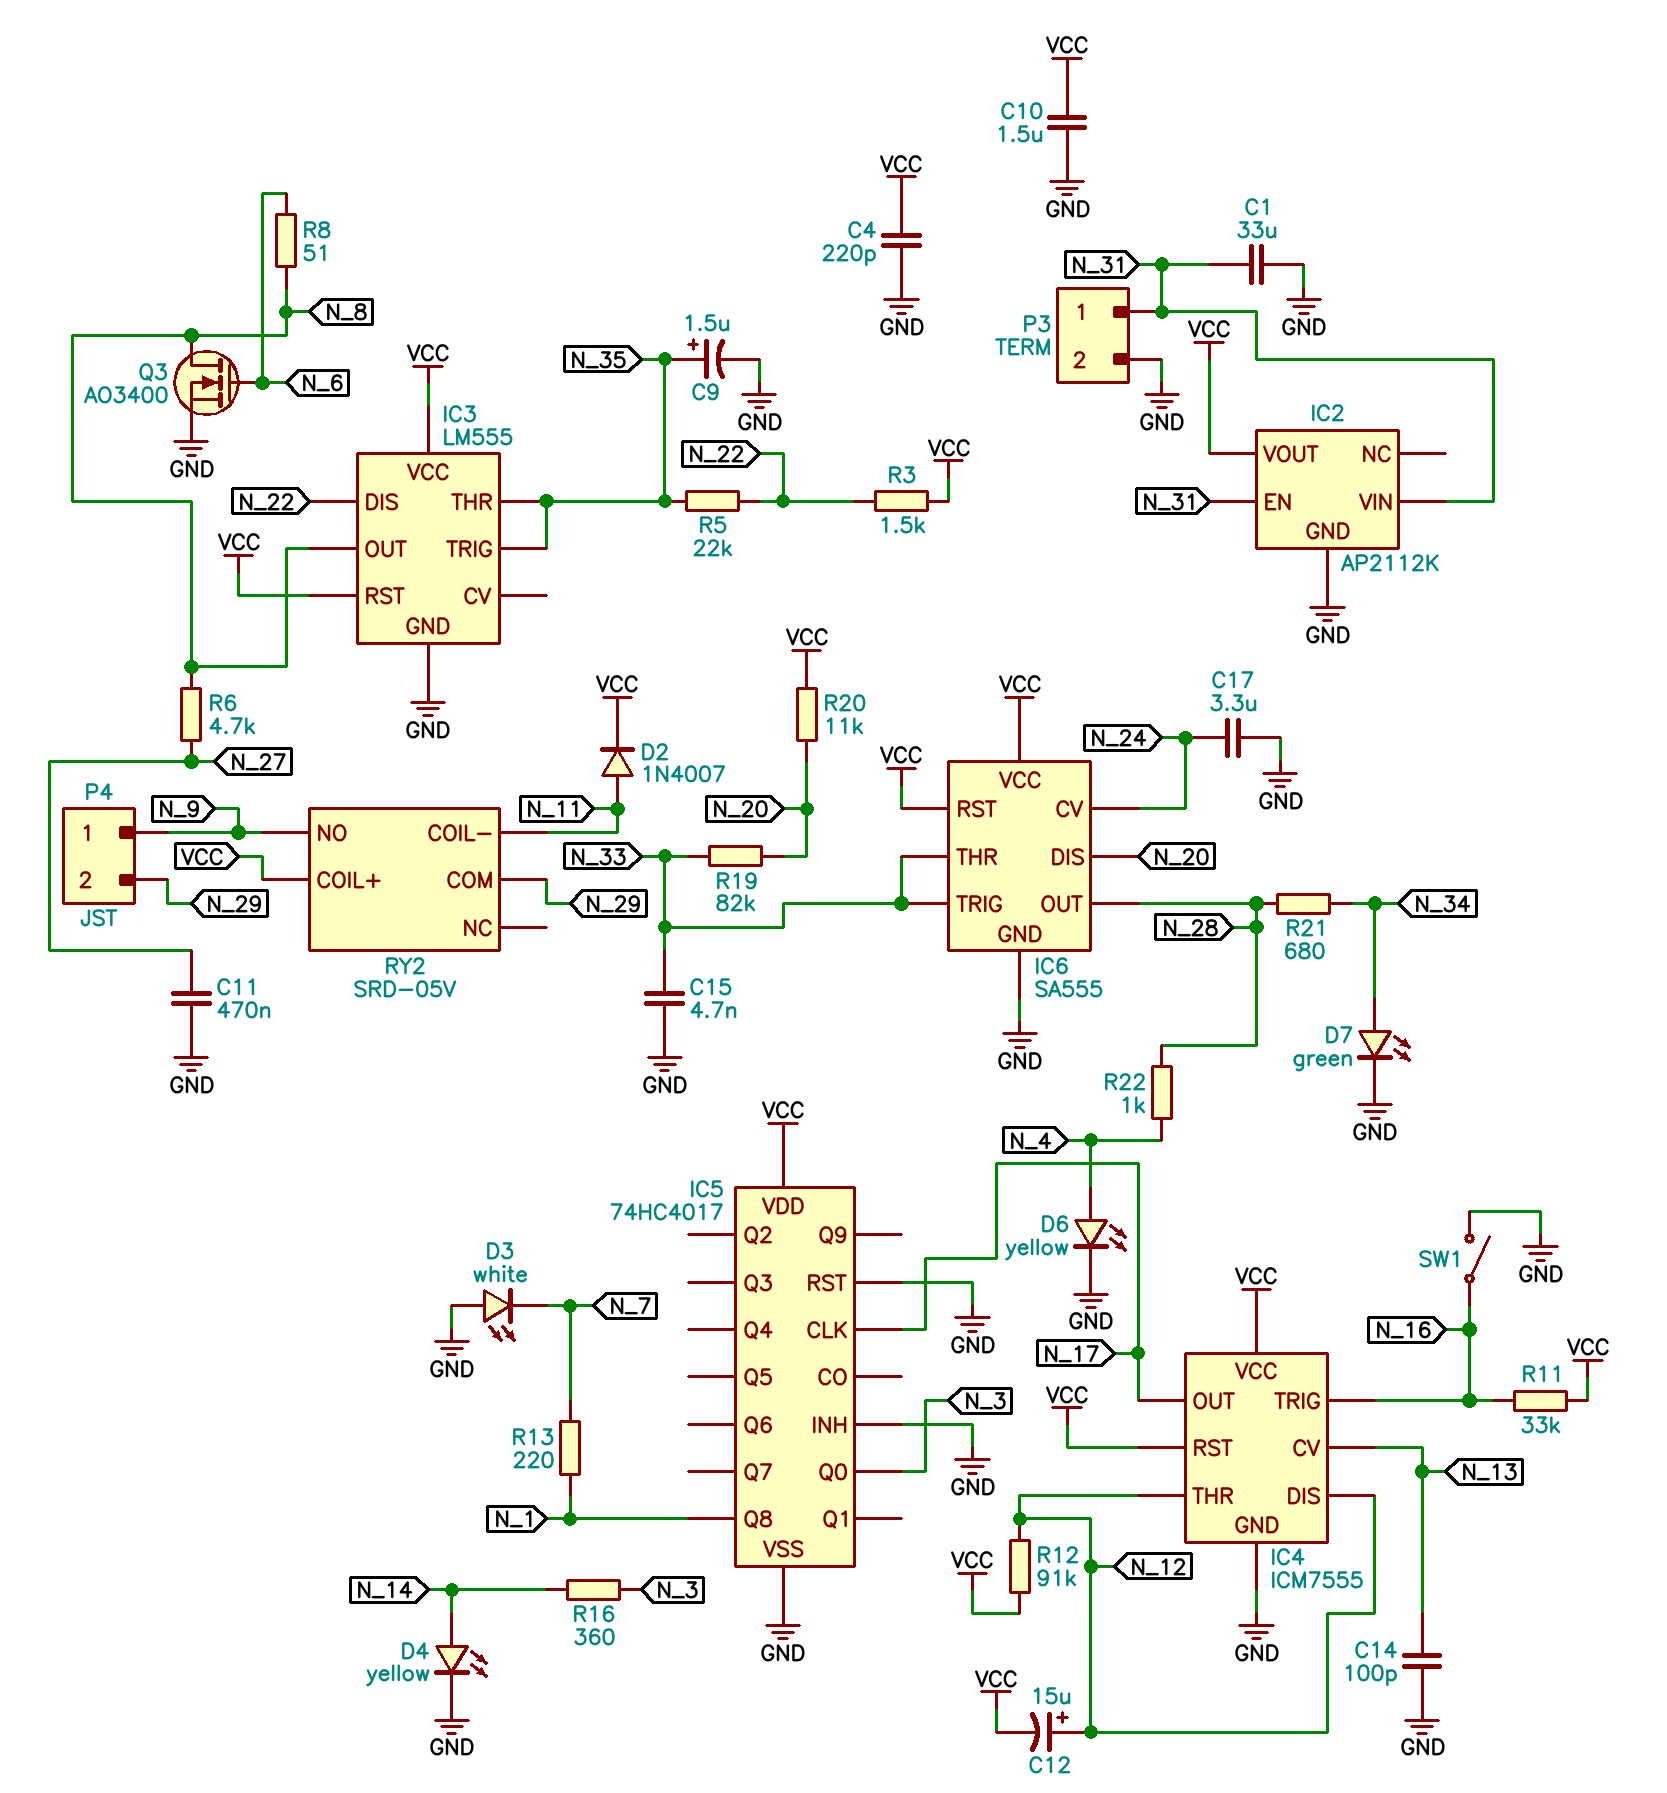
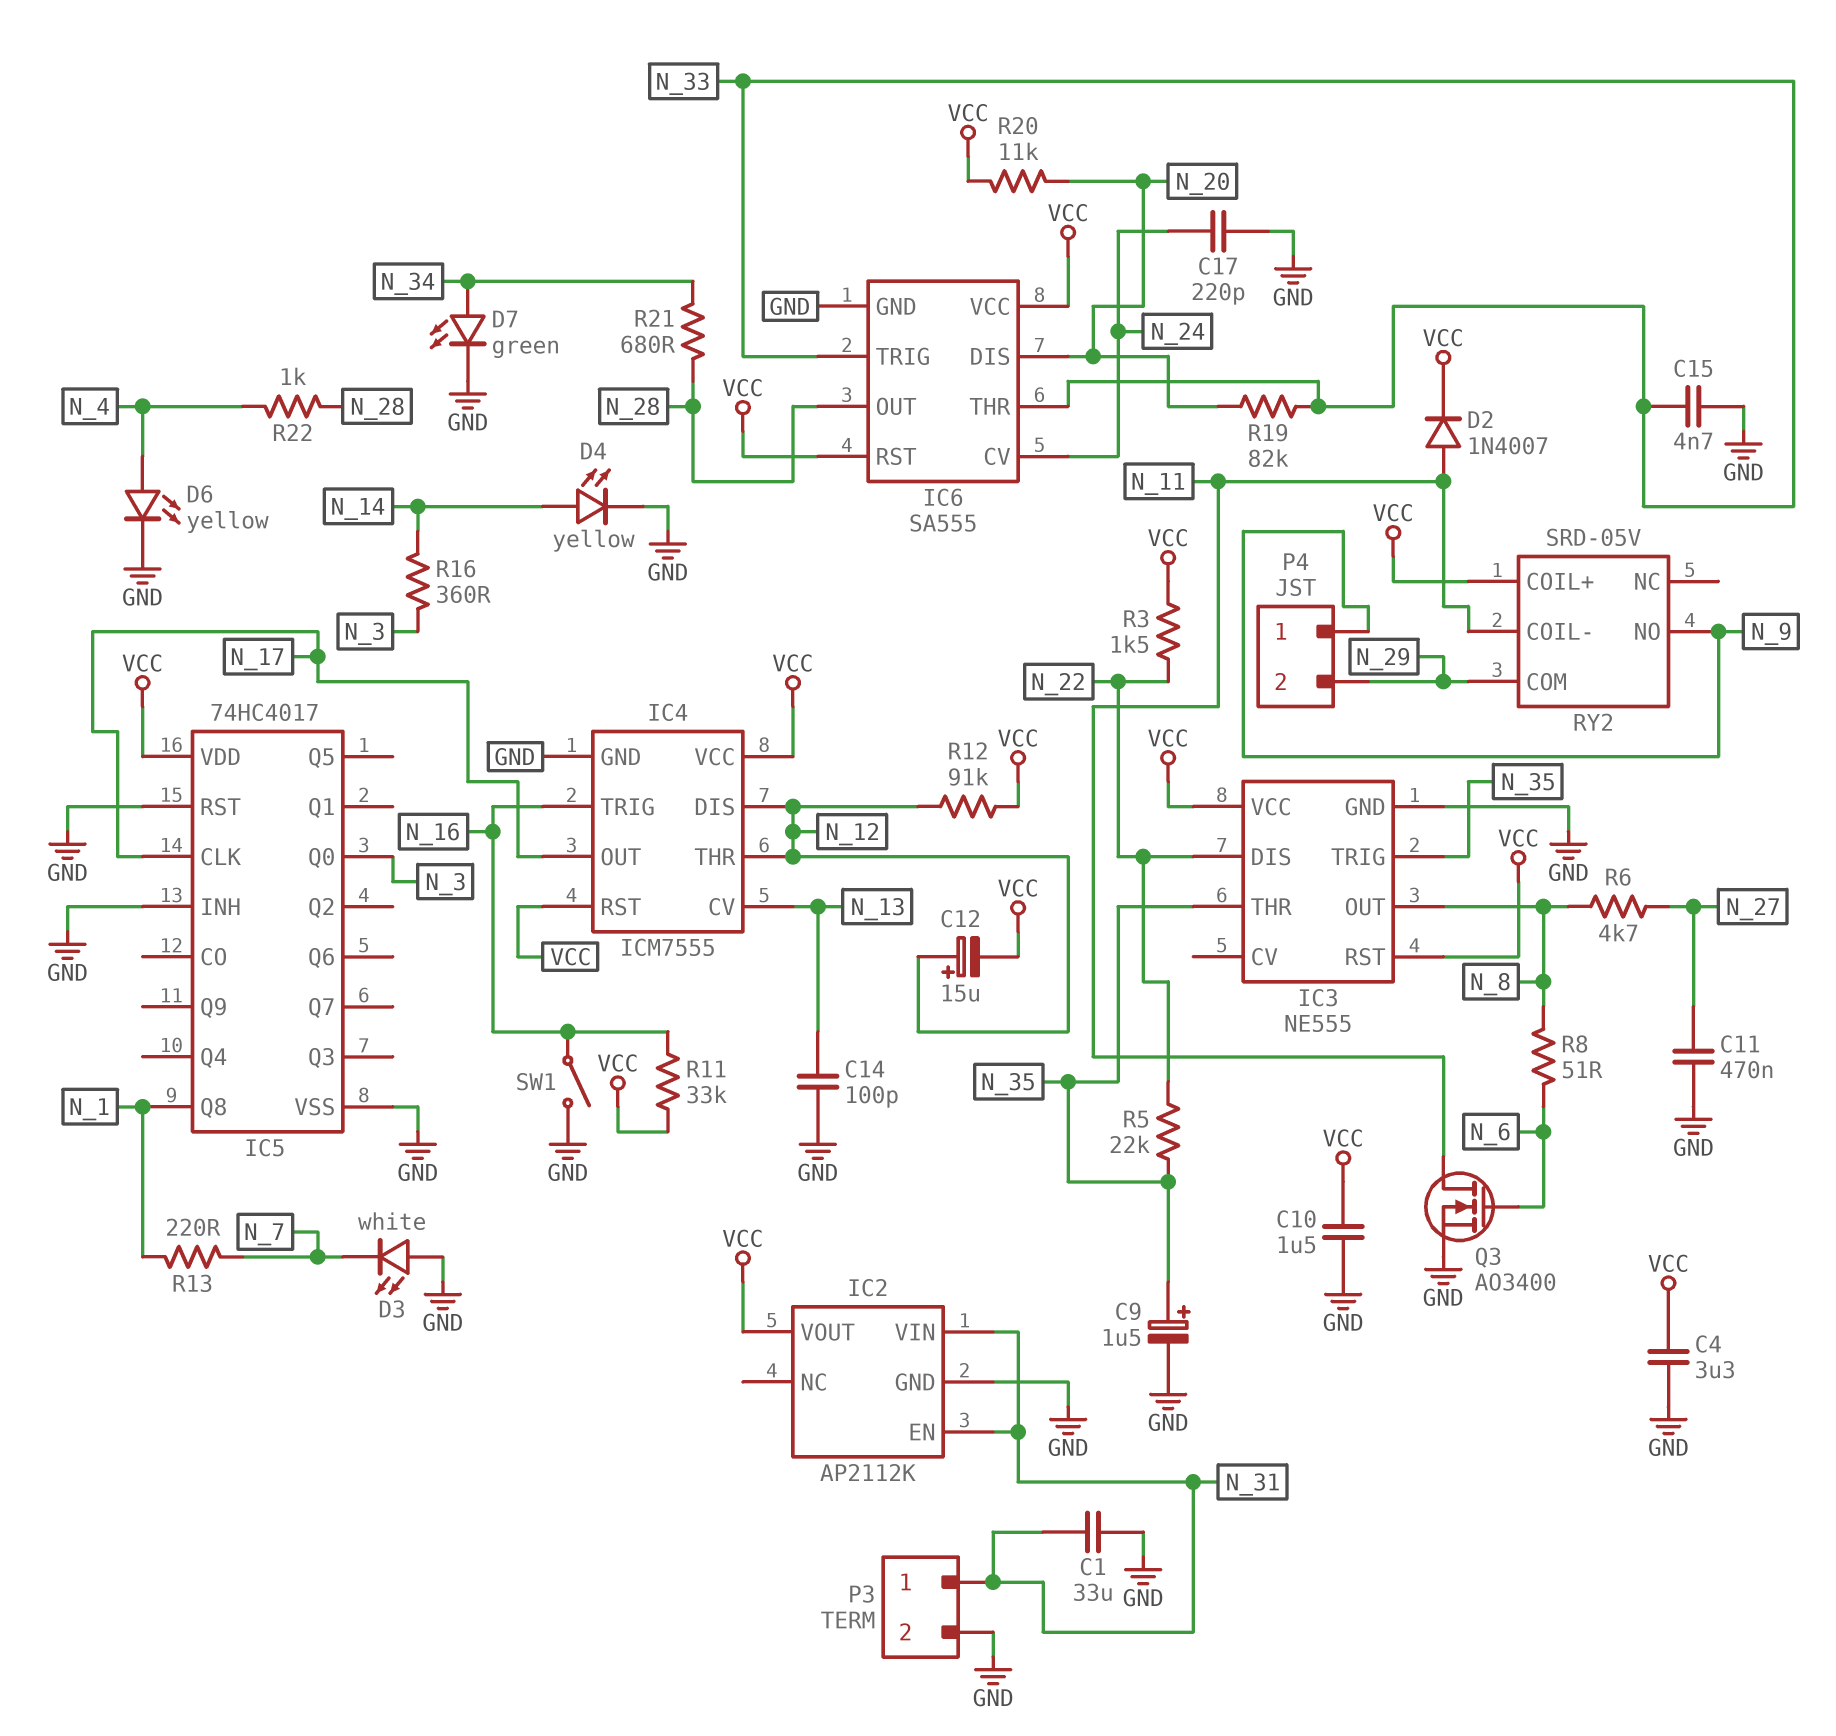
C4: 220pF (GND, VCC) -> 3.3uF (GND, VCC)
C17: 3.3uF (GND, N_24) -> 220pF (GND, N_24)
IC3: LM555 -> NE555
Q3: NMOS AO3400 (G N_6, D N_8, S GND) -> NMOS AO3400 (G N_6, D N_11, S GND)

